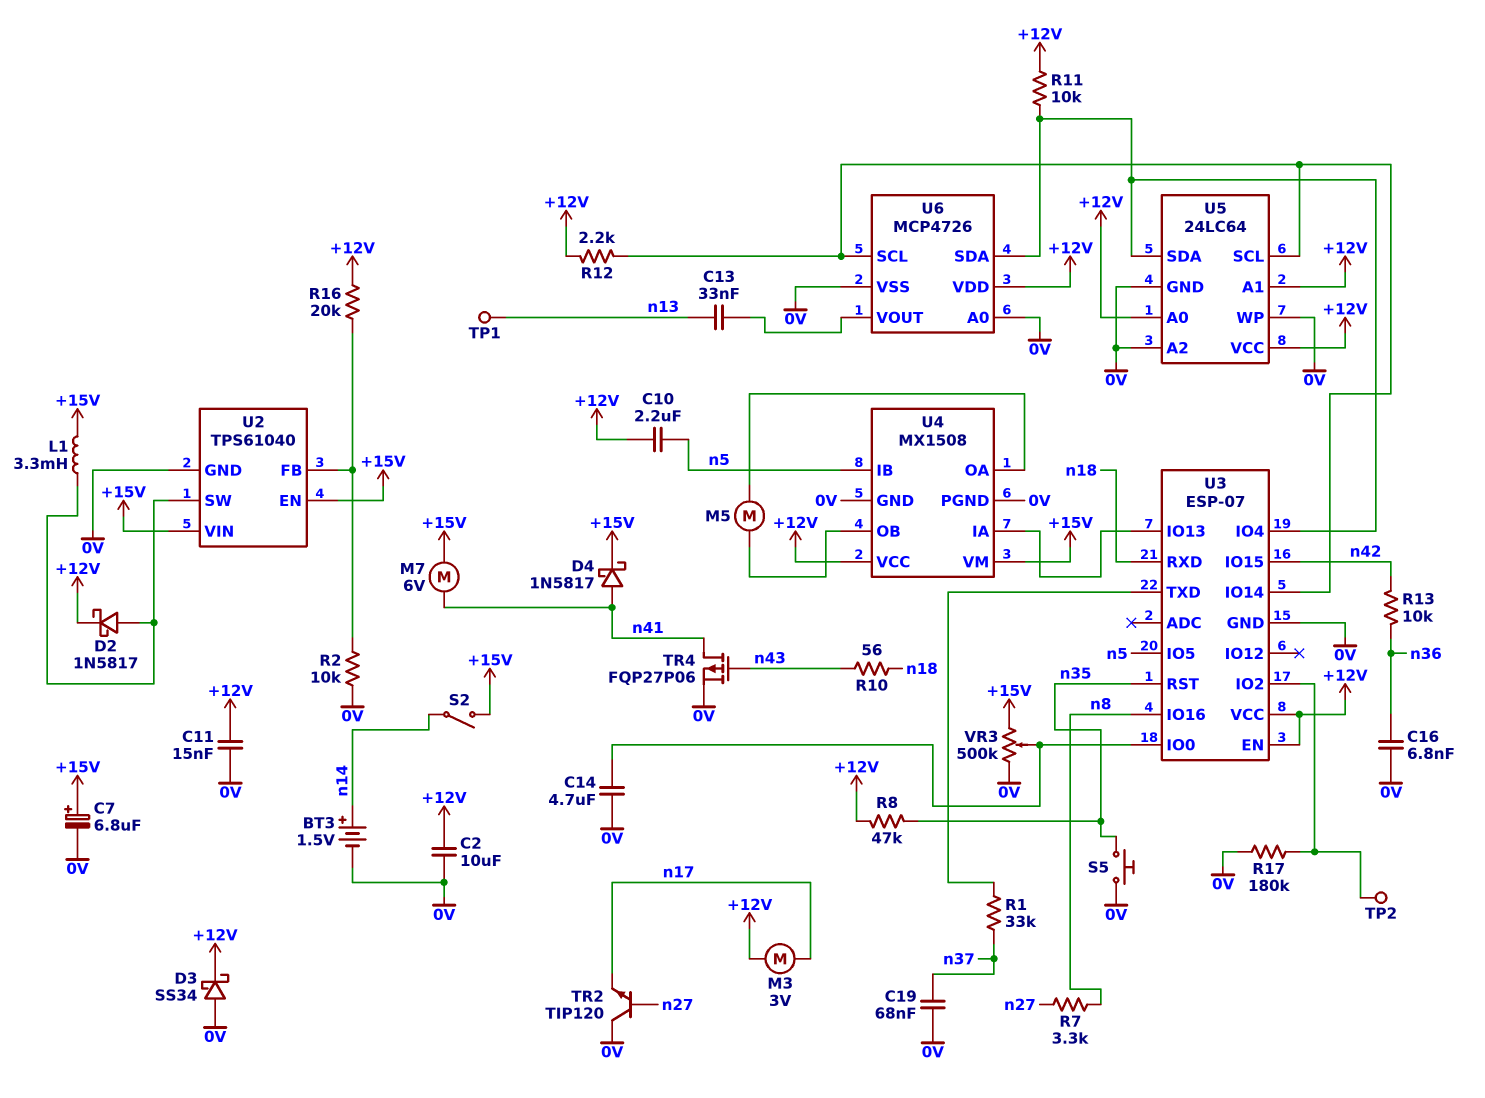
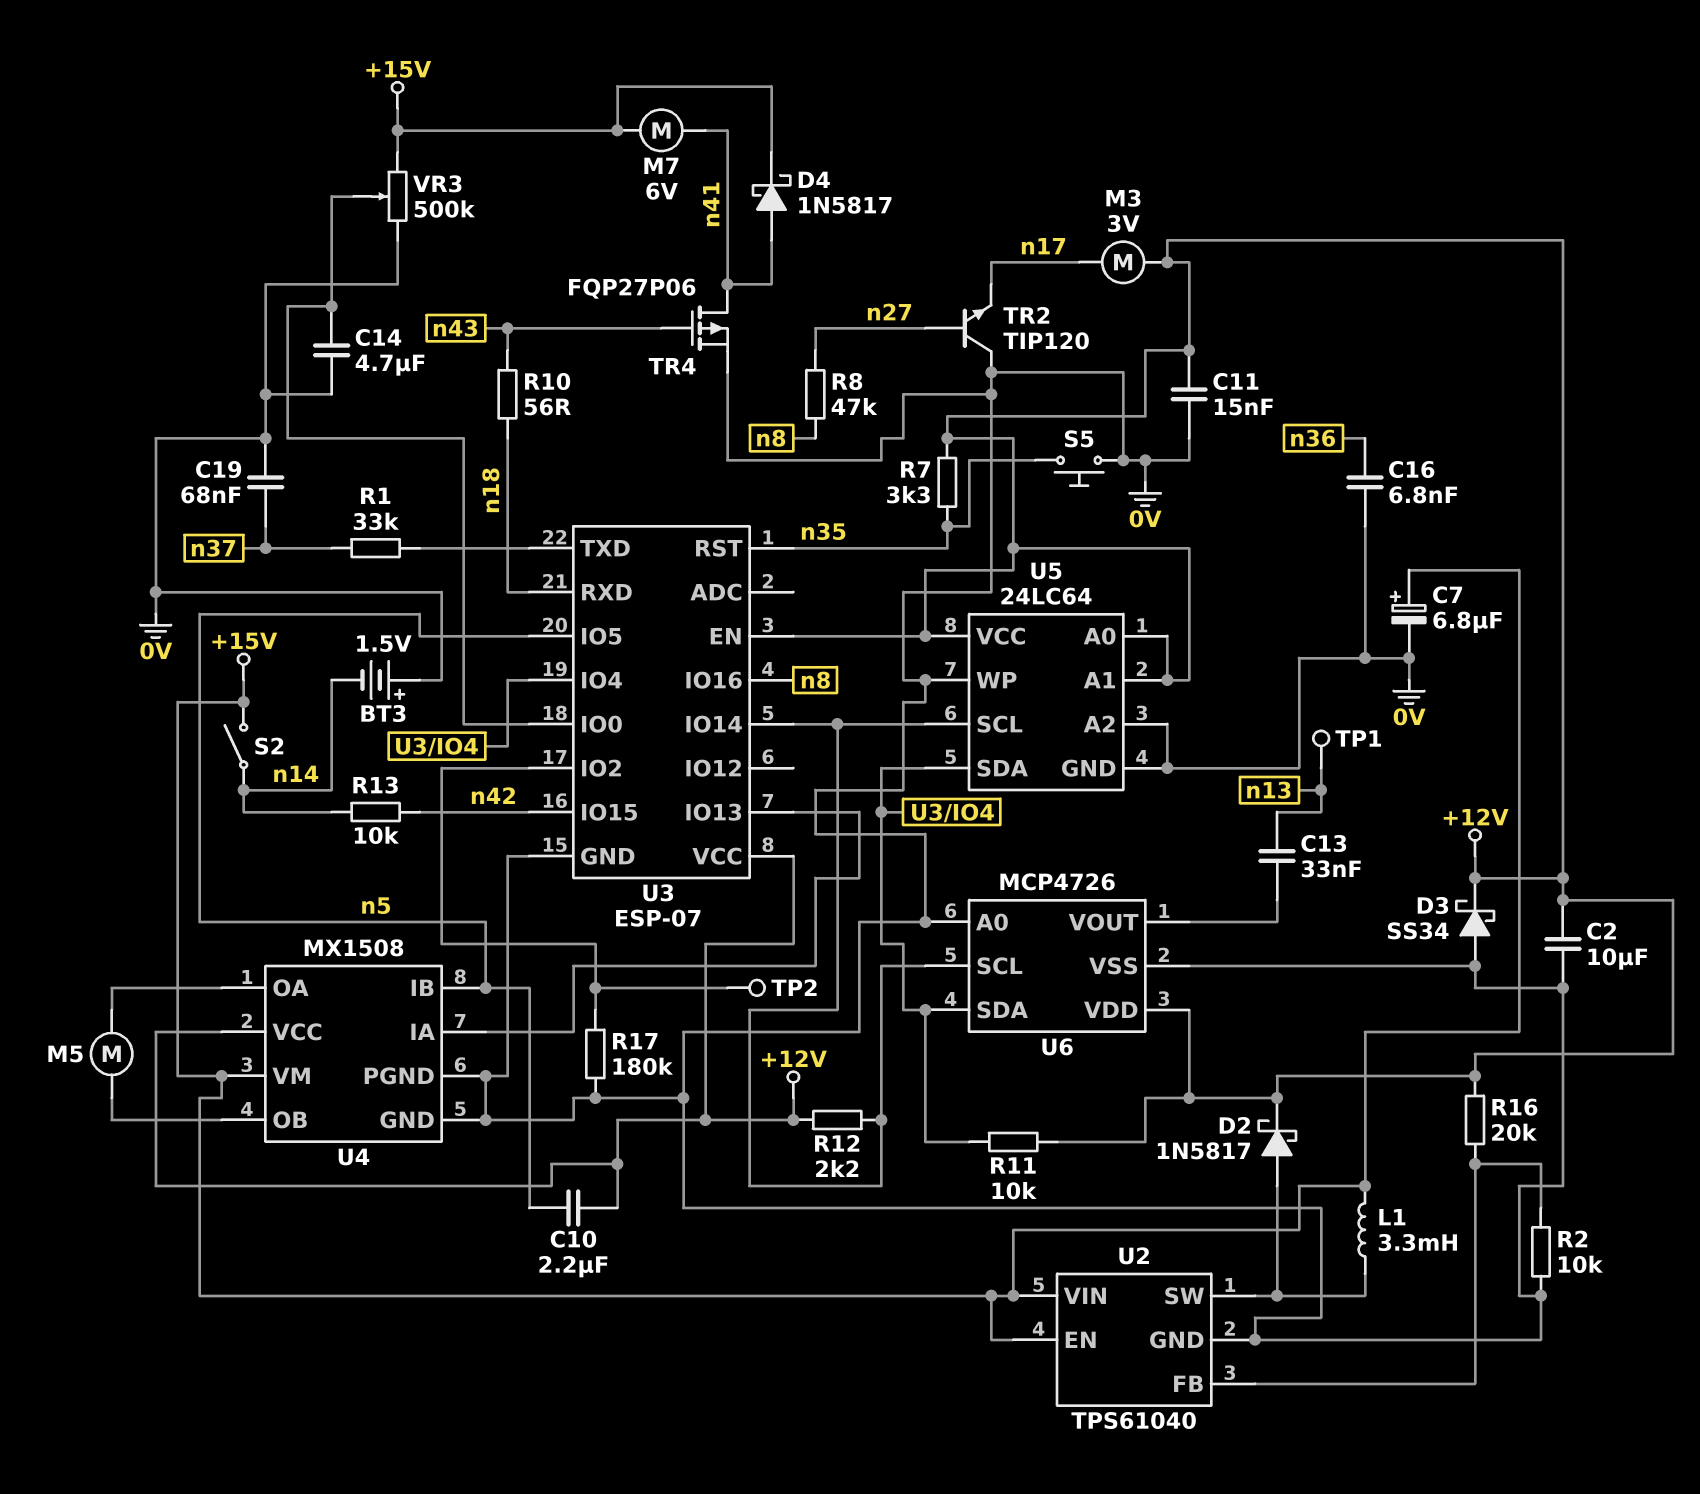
BT3: 1.5V (plus n14, minus 0V) -> 1.5V (plus 0V, minus n14)
R7: 3.3k (n8, n27) -> 3.3k (+12V, n35)
R8: 47k (+12V, n35) -> 47k (n8, n27)
R13: 10k (n36, n42) -> 10k (n14, n42)

